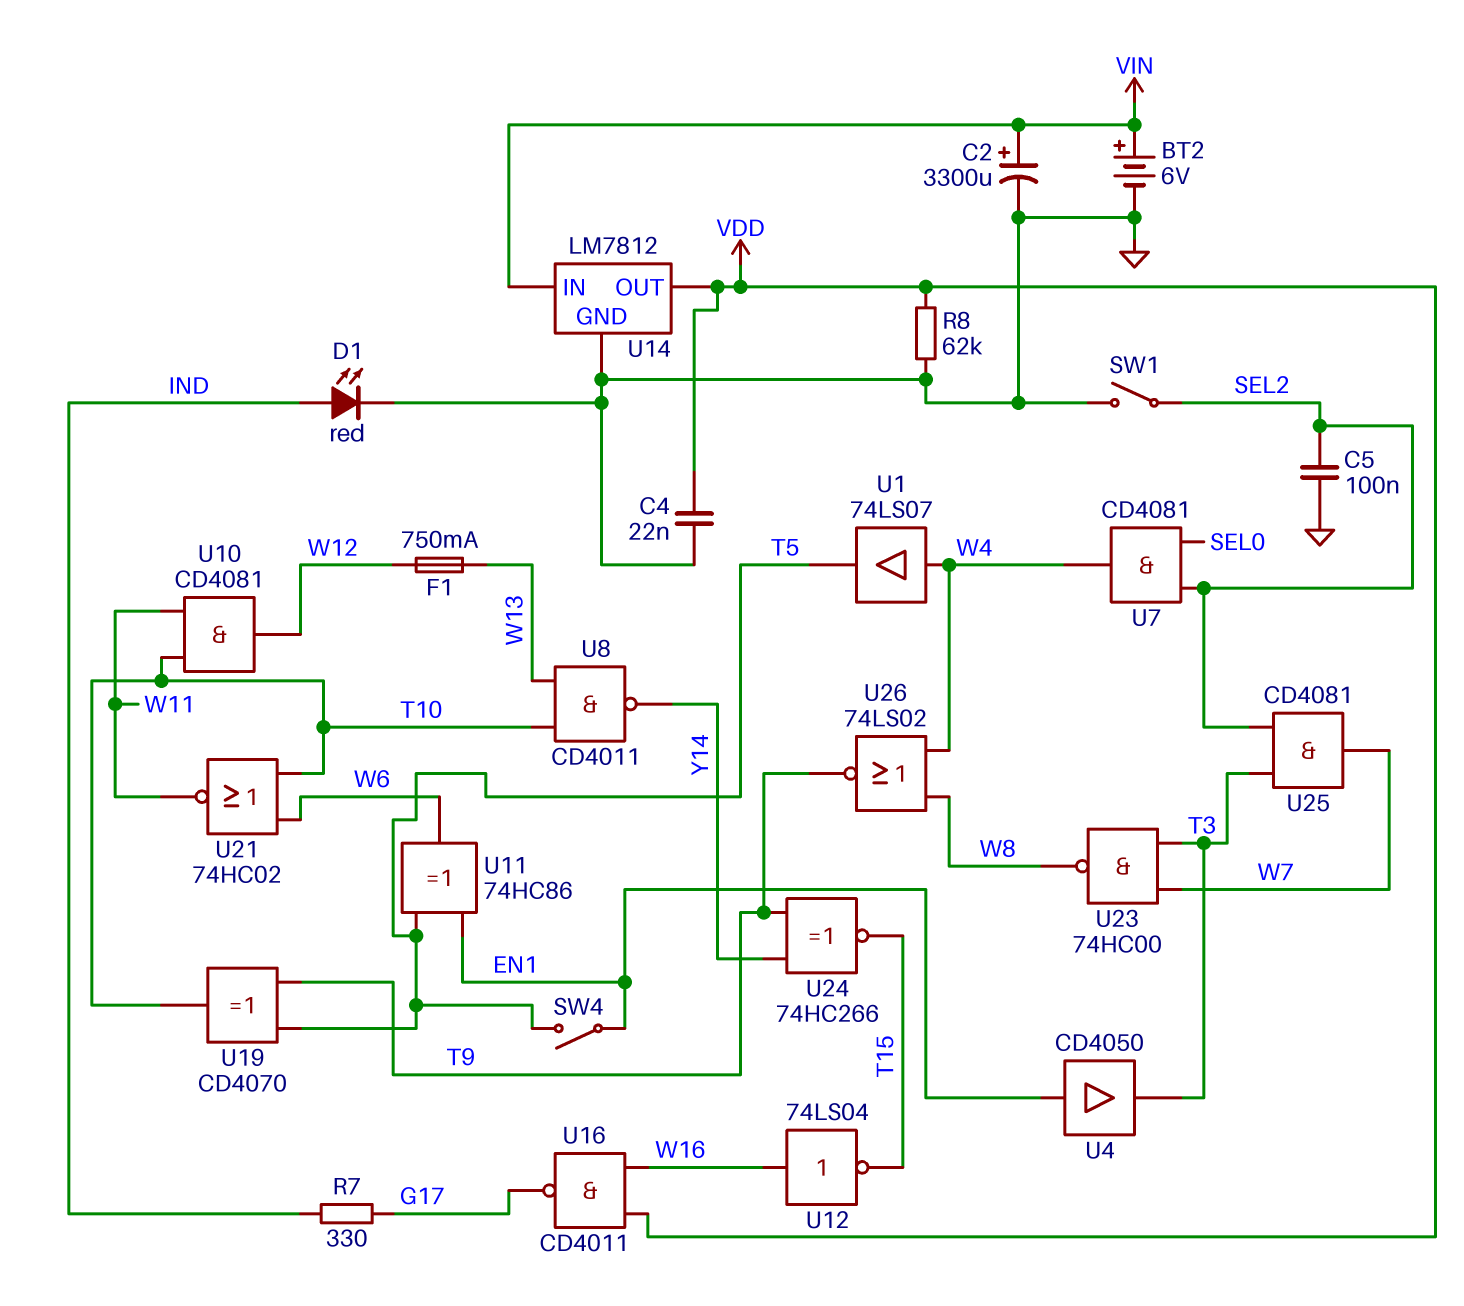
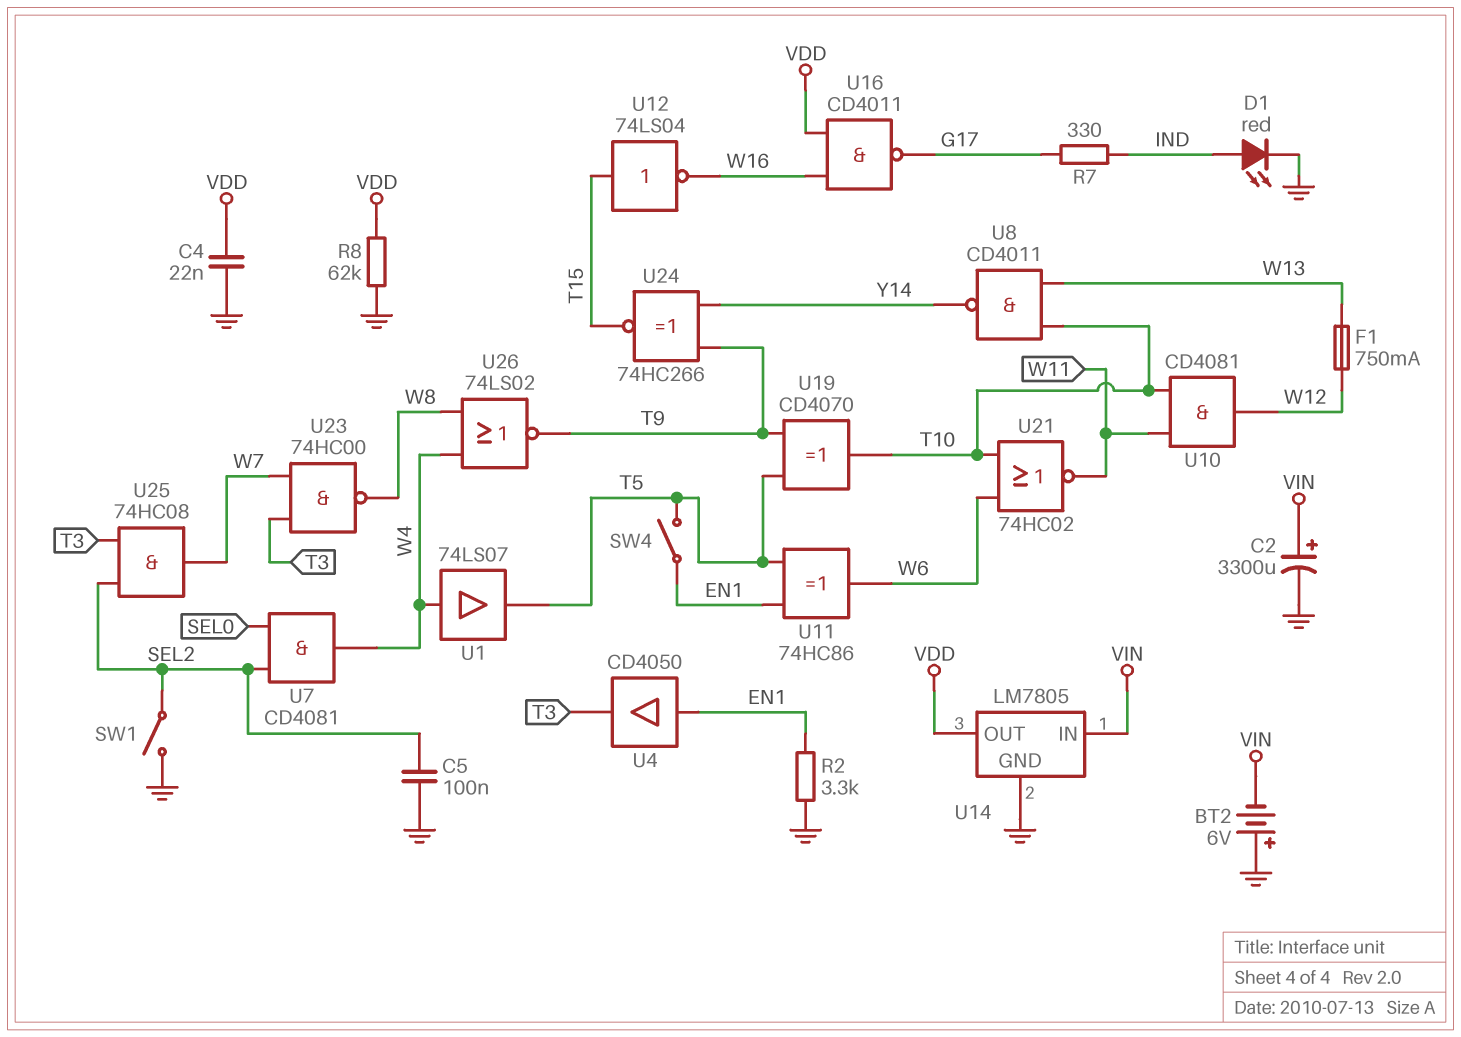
BT2: 6V (plus VIN, minus GND) -> 6V (plus GND, minus VIN)
R2: none -> 3.3k (EN1, GND)
U12: NOT 74LS04 (in W16, out T15) -> NOT 74LS04 (in T15, out W16)
U14: LM7812 -> LM7805
U25: AND CD4081 (in SEL2, in T3, out W7) -> AND 74HC08 (in SEL2, in T3, out W7)

